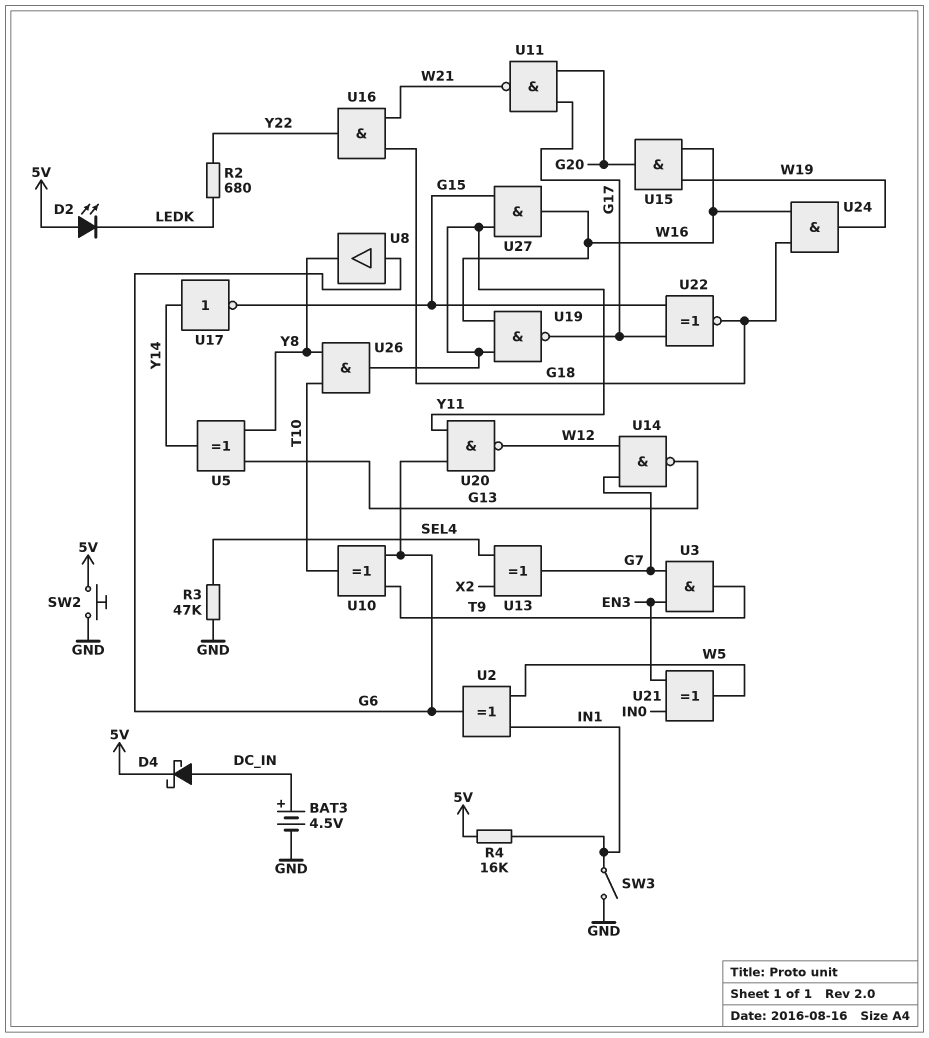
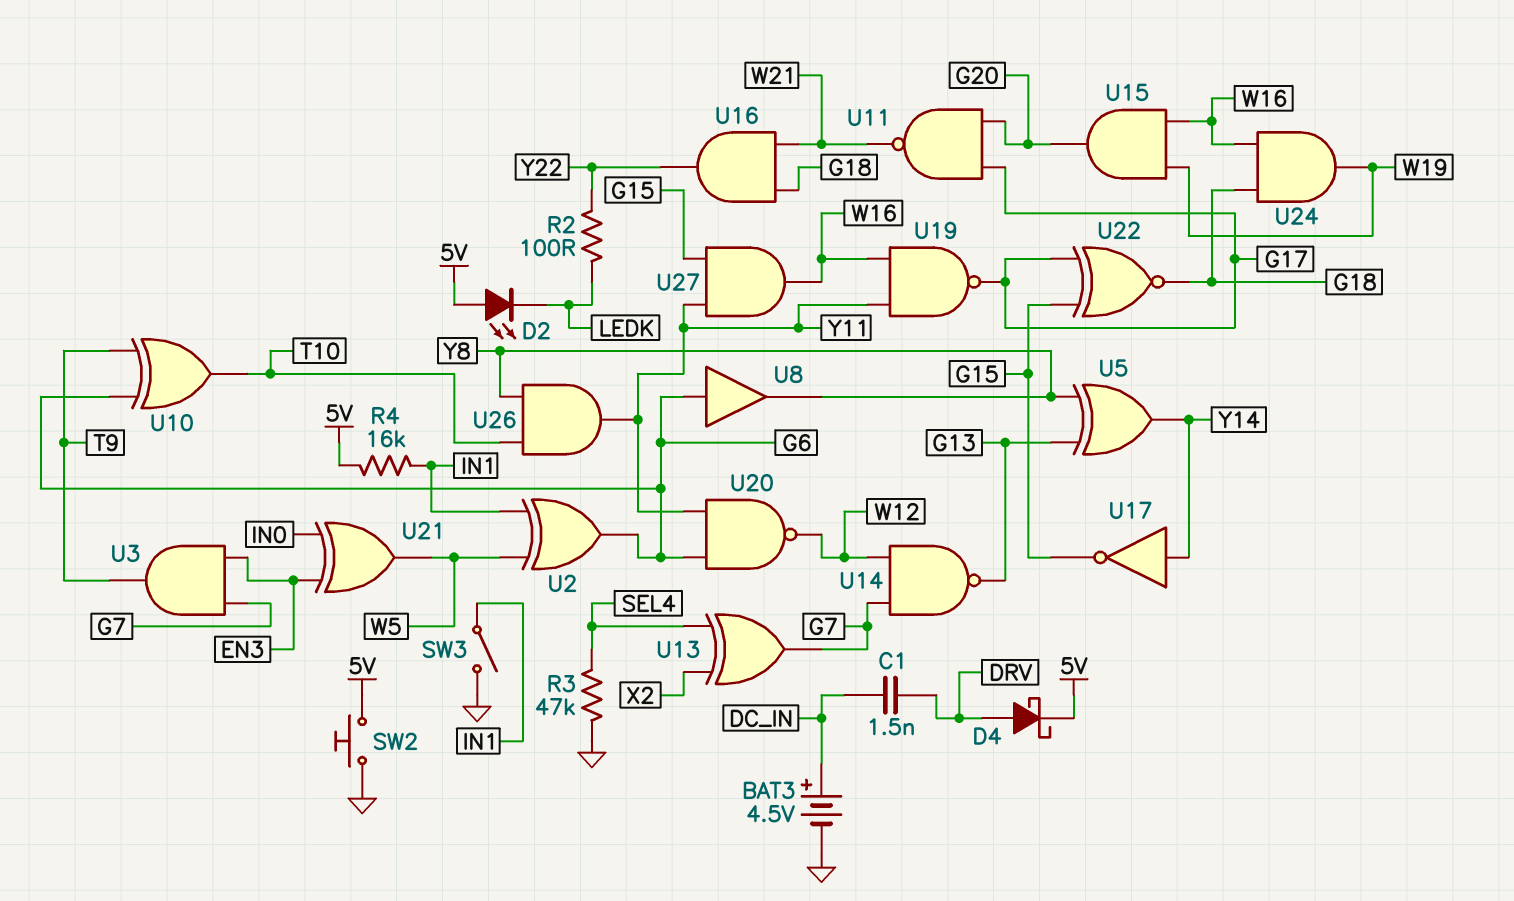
C1: none -> 1.5nF (DC_IN, DRV)
D4: schottky (A DC_IN, K 5V) -> schottky (A DRV, K 5V)
R2: 680 (LEDK, Y22) -> 100 (LEDK, Y22)

